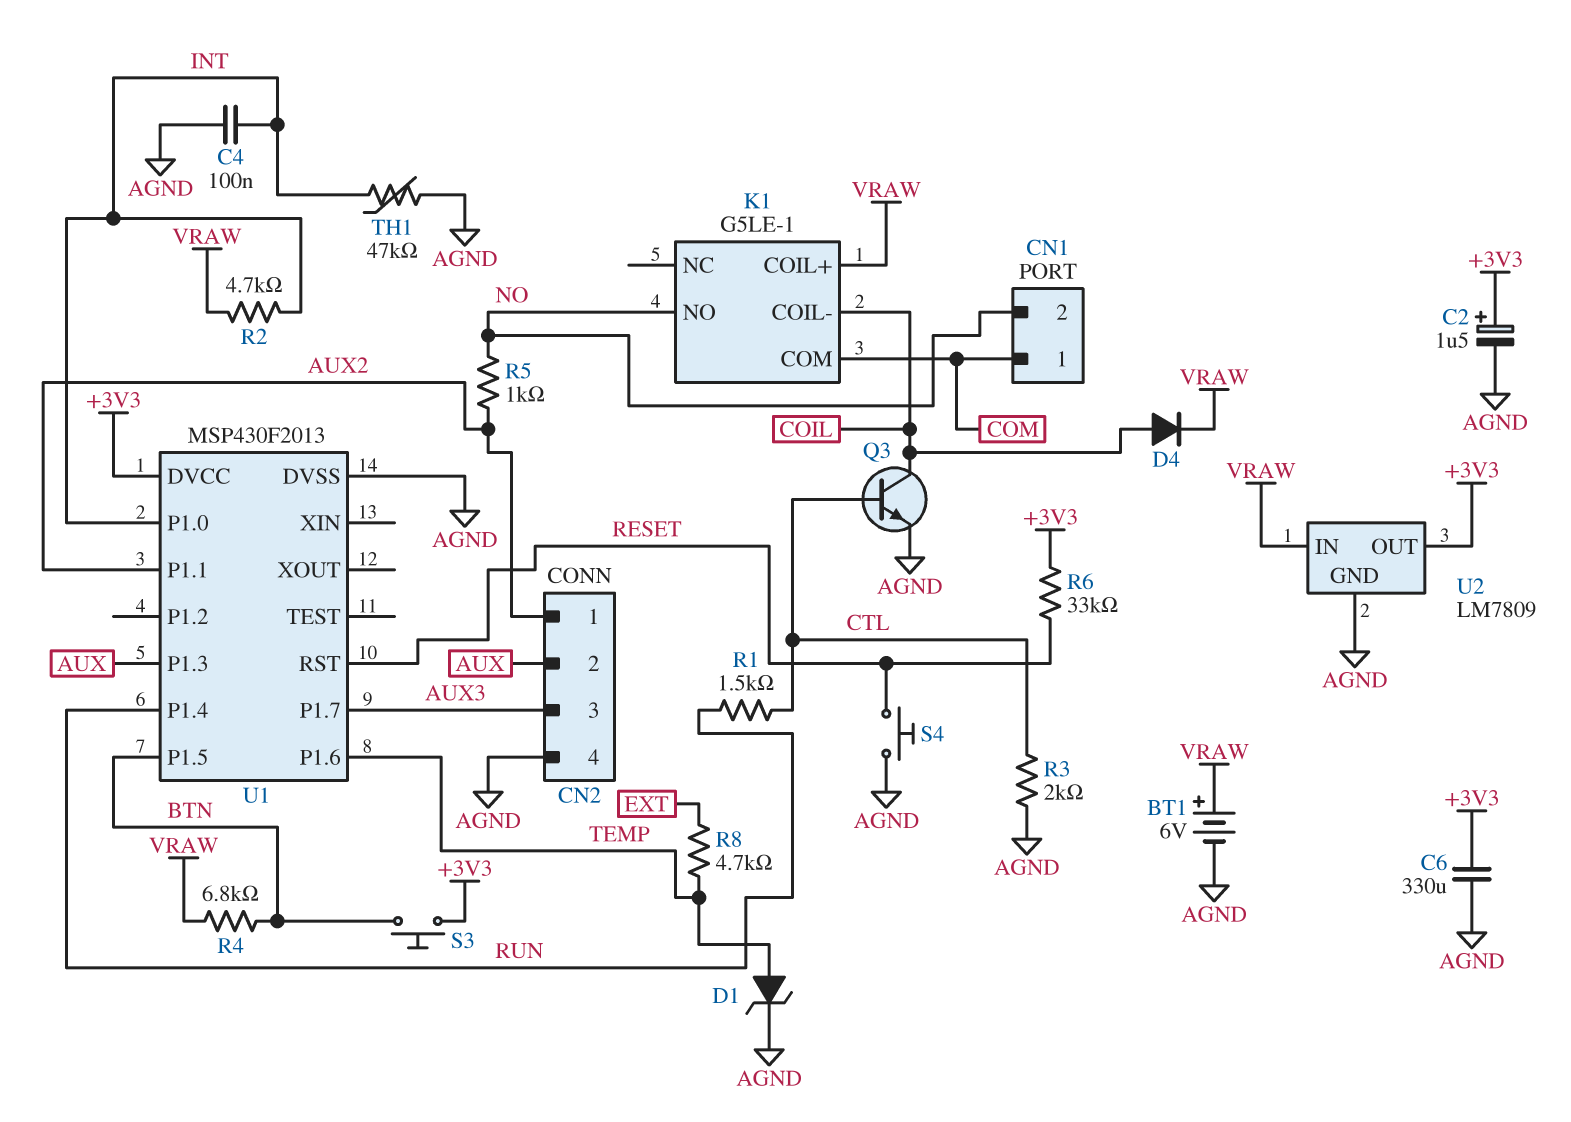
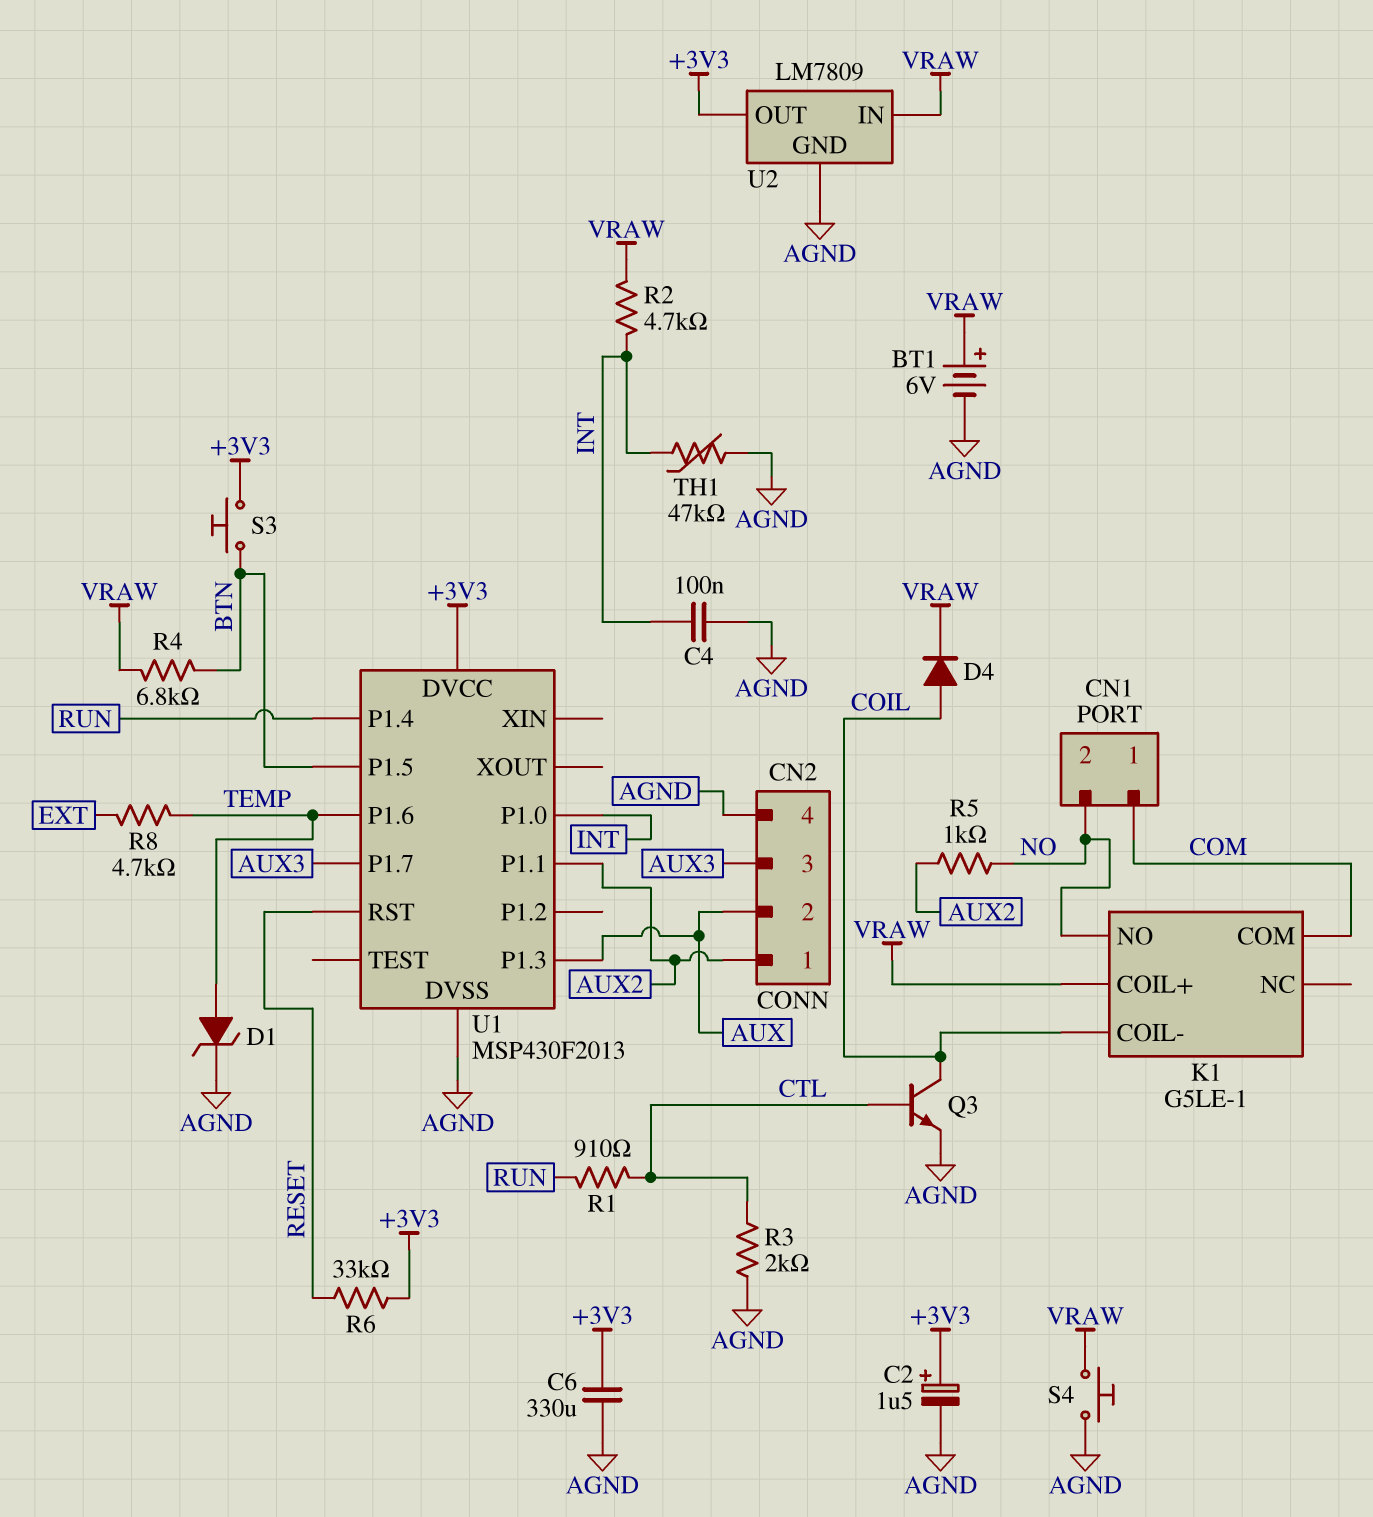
R1: 1.5k (CTL, RUN) -> 910 (CTL, RUN)
S4: button (AGND, RESET) -> button (AGND, VRAW)

